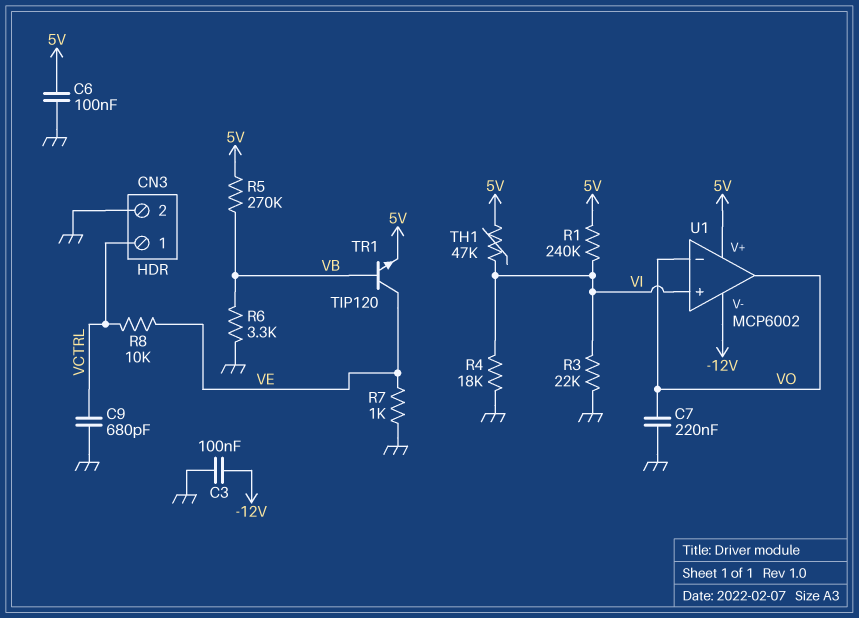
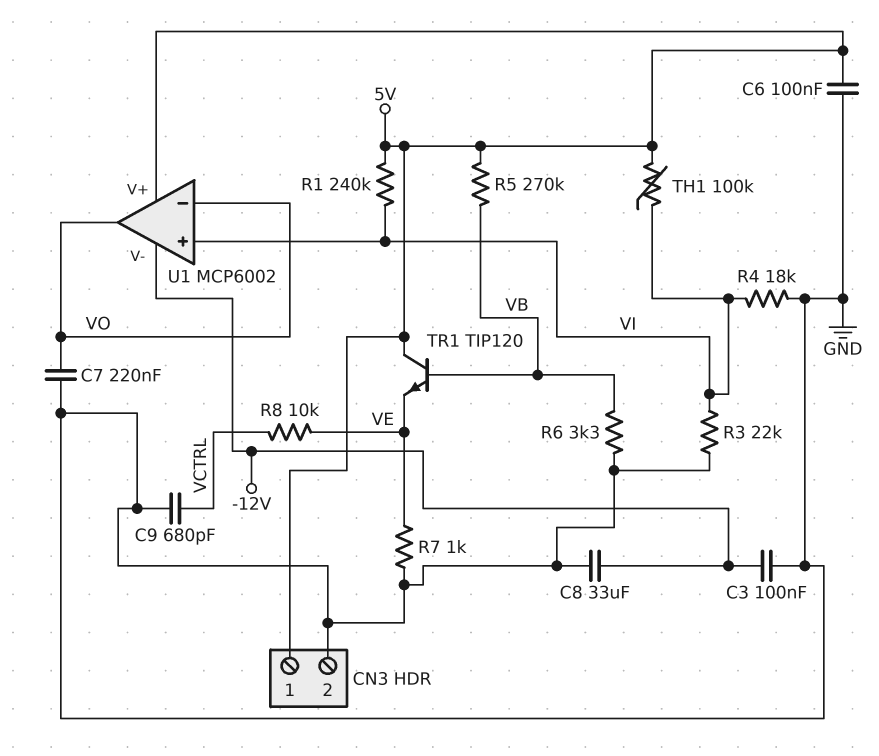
C8: none -> 33uF (-12V, GND)
CN3 pin 1: VCTRL -> 5V
TH1: 47k (5V, VI) -> 100k (5V, VI)
TR1: NPN TIP120 (B VB, C VE, E 5V) -> NPN TIP120 (B VB, C 5V, E VE)

